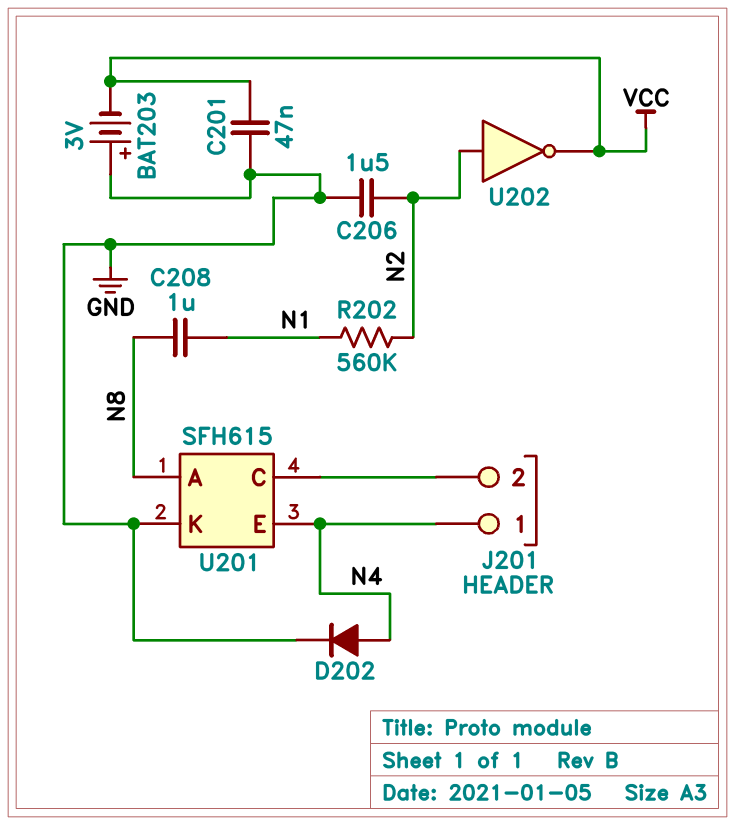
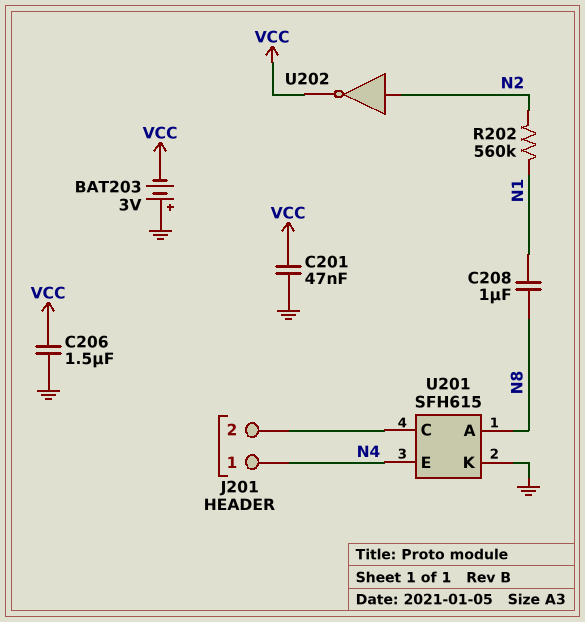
C206: 1.5uF (GND, N2) -> 1.5uF (GND, VCC)
D202: diode (A N4, K GND) -> none

